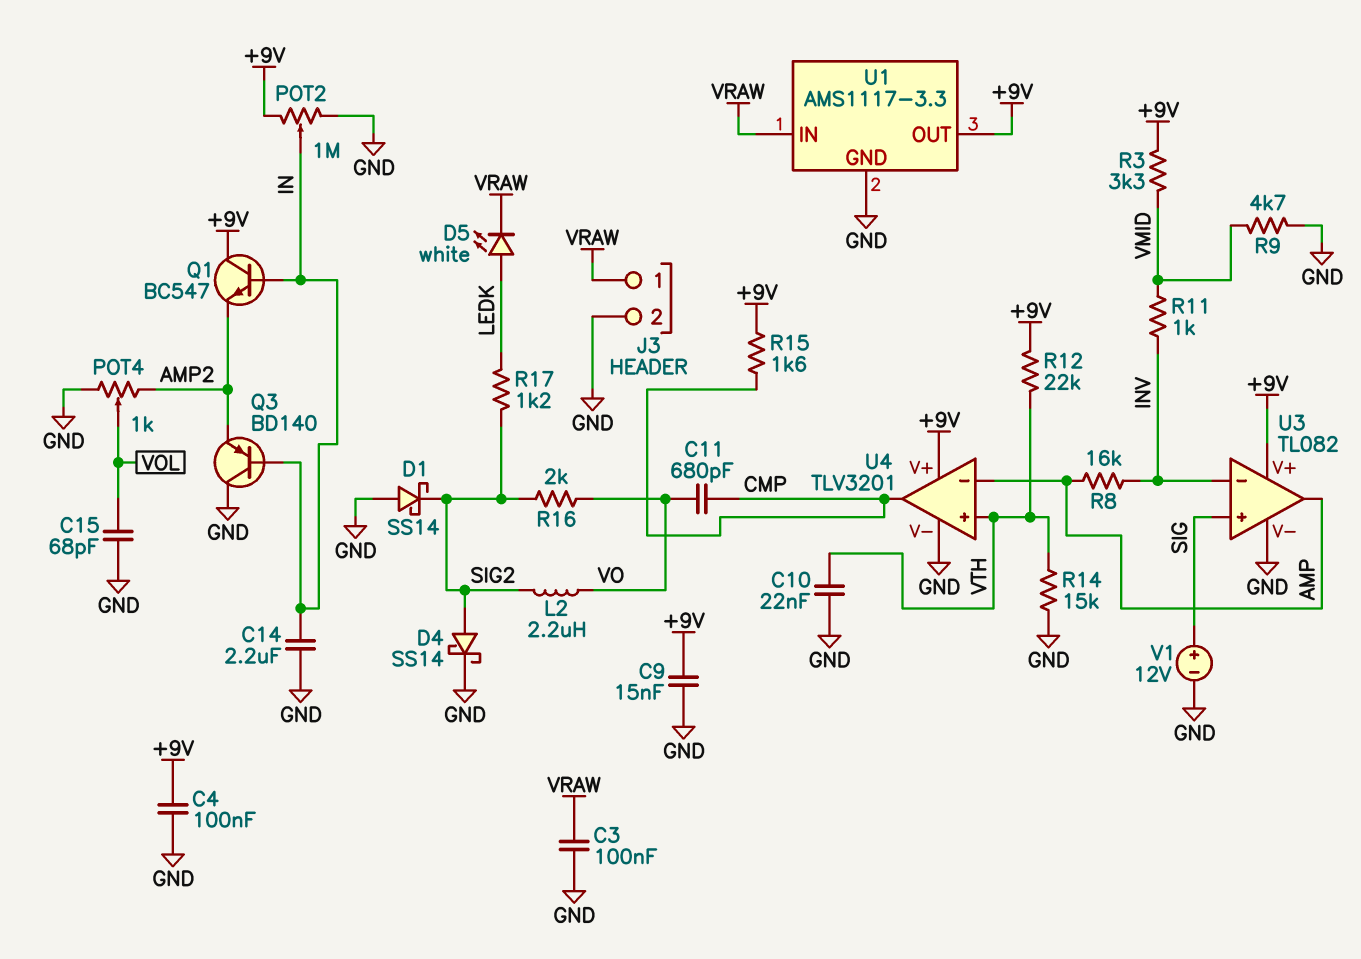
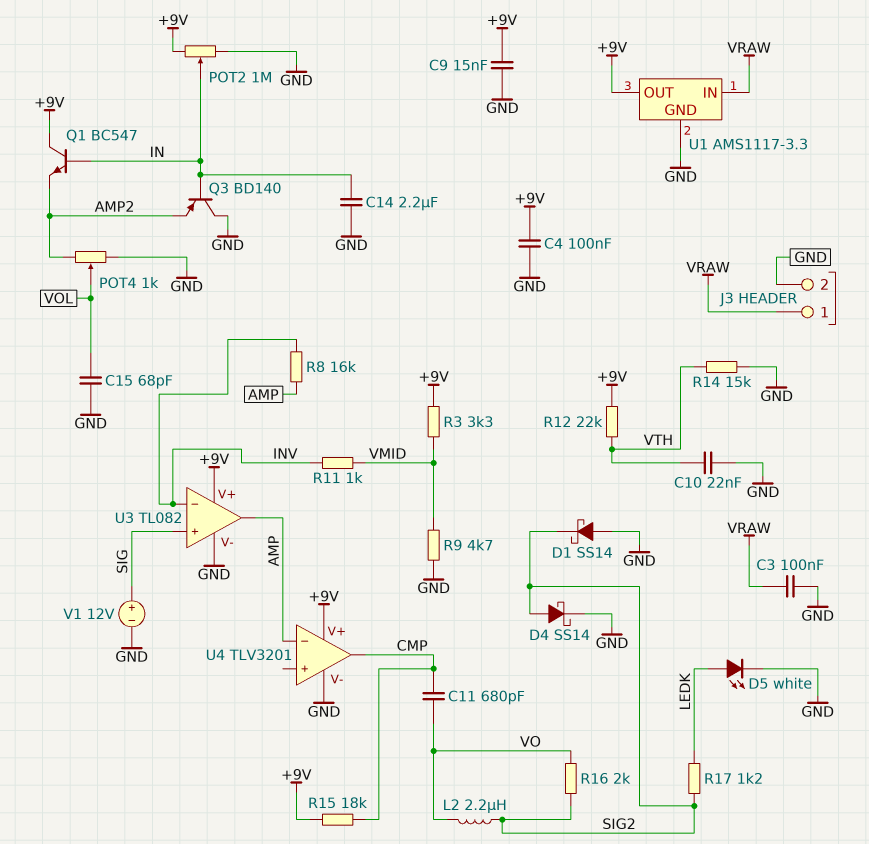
D5: LED white (A LEDK, K VRAW) -> LED white (A LEDK, K GND)
R15: 1.6k (+9V, CMP) -> 18k (+9V, CMP)
U4 pin in+: VTH -> none

